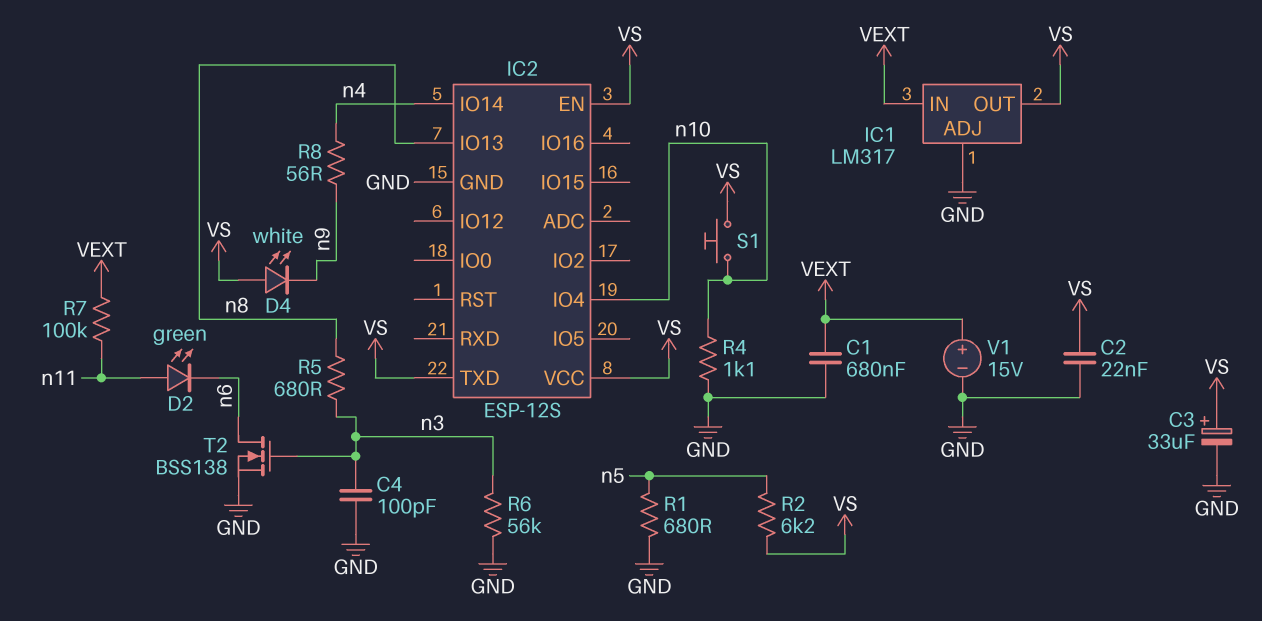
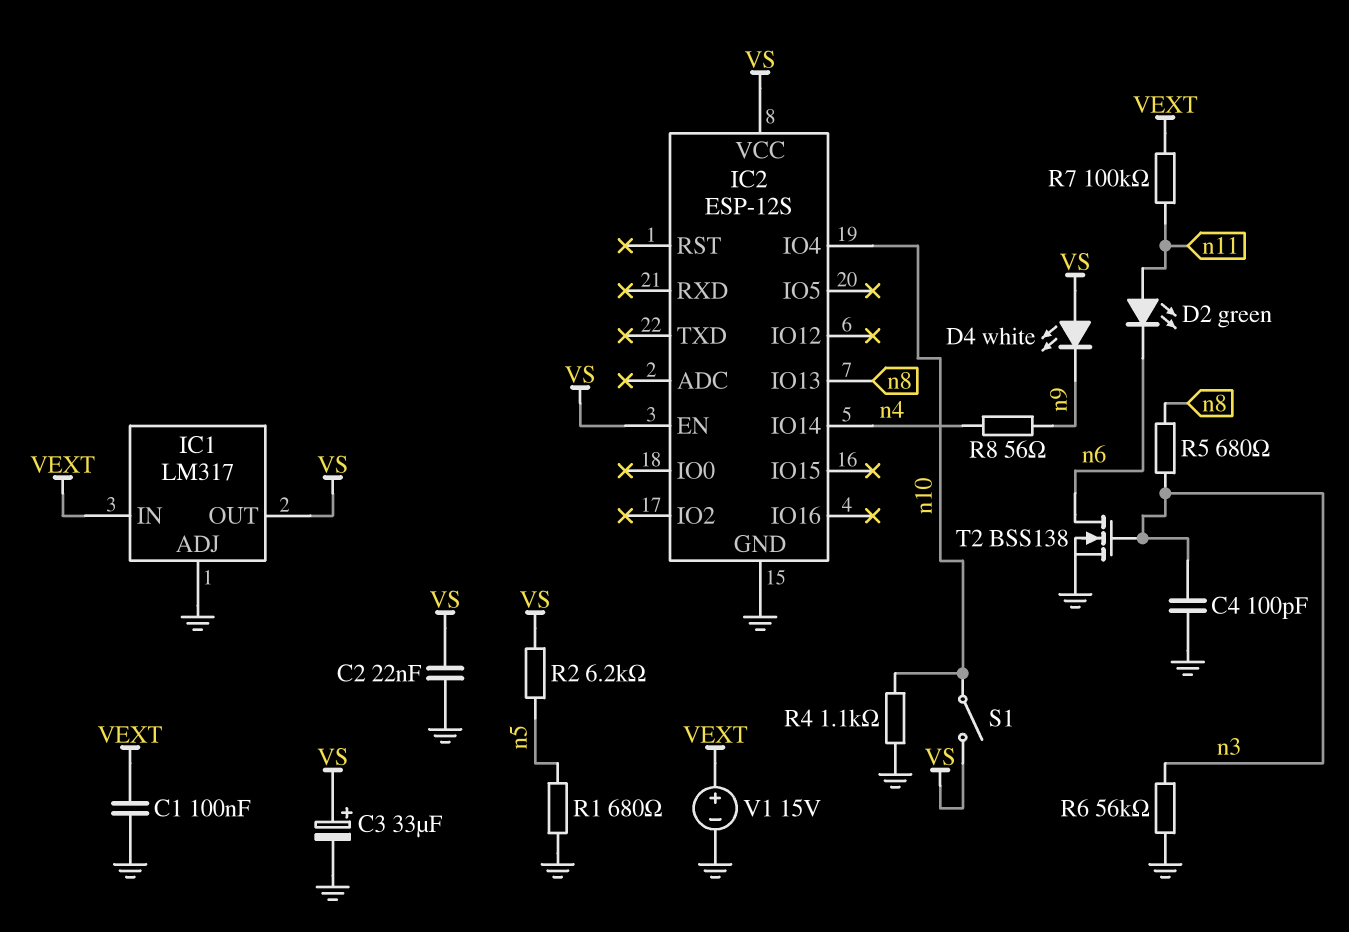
C1: 680nF (GND, VEXT) -> 100nF (GND, VEXT)
IC2 pin TXD: VS -> none
S1: button (VS, n10) -> switch (VS, n10)

